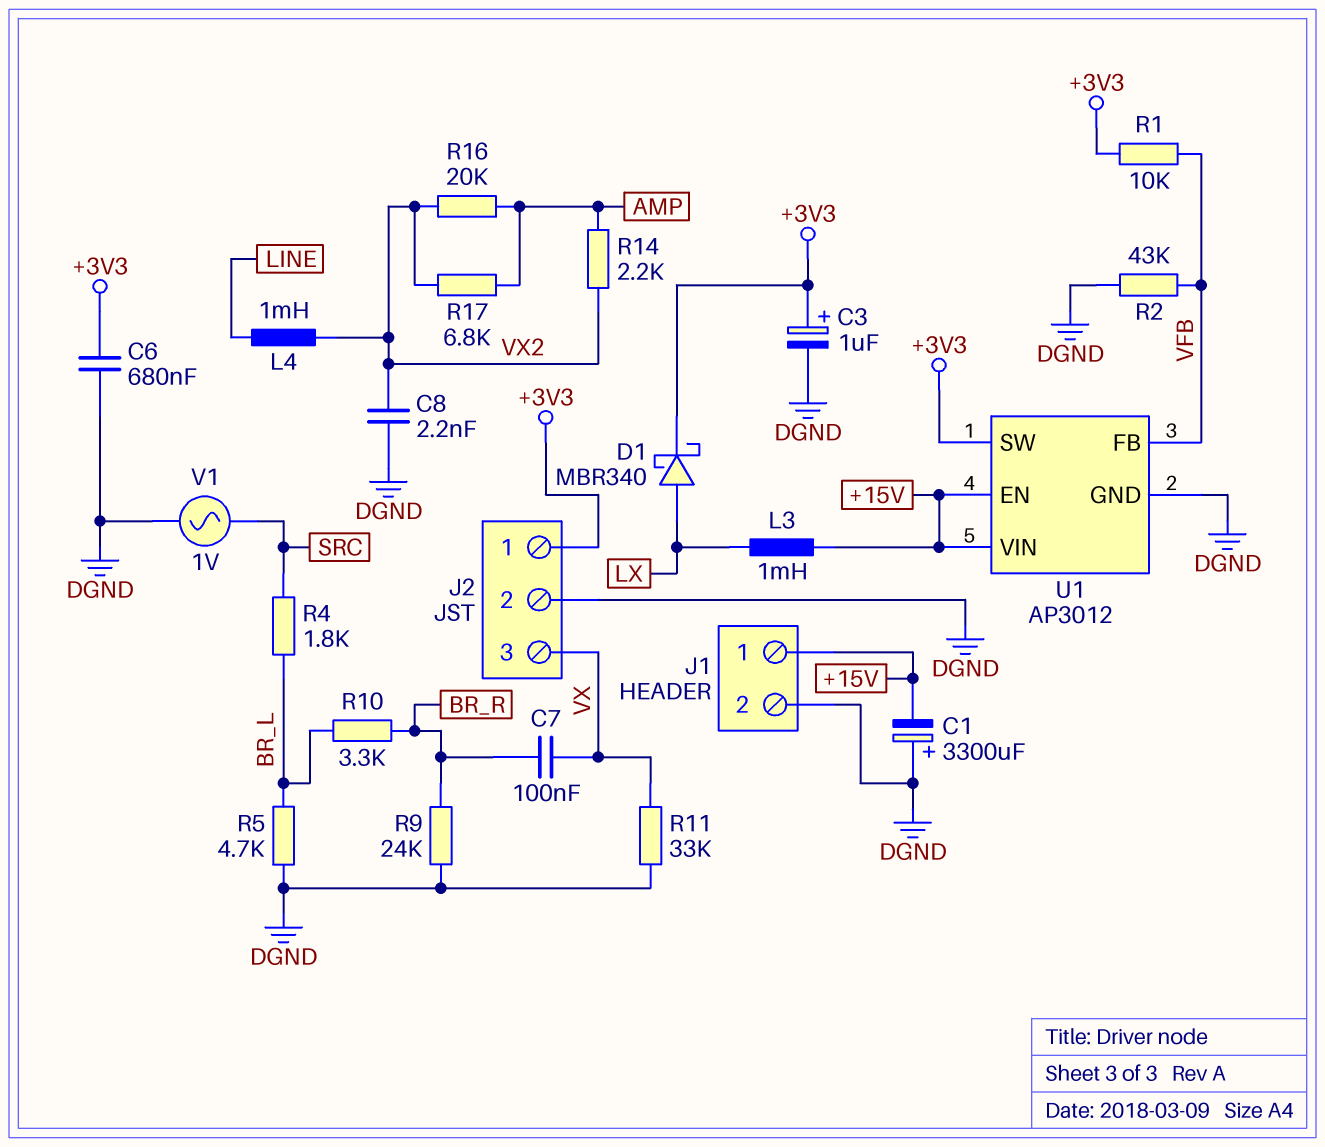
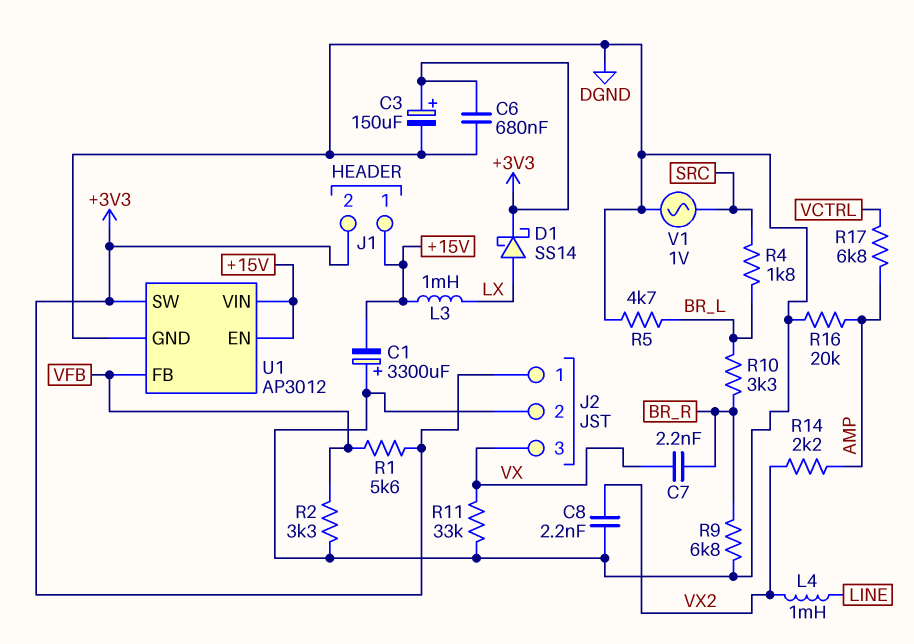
C3: 1uF (plus +3V3, minus DGND) -> 150uF (plus +3V3, minus DGND)
C7: 100nF (BR_R, VX) -> 2.2nF (BR_R, VX)
D1: schottky MBR340 (A LX, K +3V3) -> schottky SS14 (A LX, K +3V3)
J1 pin 2: DGND -> +3V3
R1: 10k (+3V3, VFB) -> 5.6k (+3V3, VFB)
R2: 43k (DGND, VFB) -> 3.3k (DGND, VFB)
R9: 24k (BR_R, DGND) -> 6.8k (BR_R, DGND)
R16: 20k (AMP, VX2) -> 20k (AMP, DGND)
R17: 6.8k (AMP, VX2) -> 6.8k (AMP, VCTRL)

